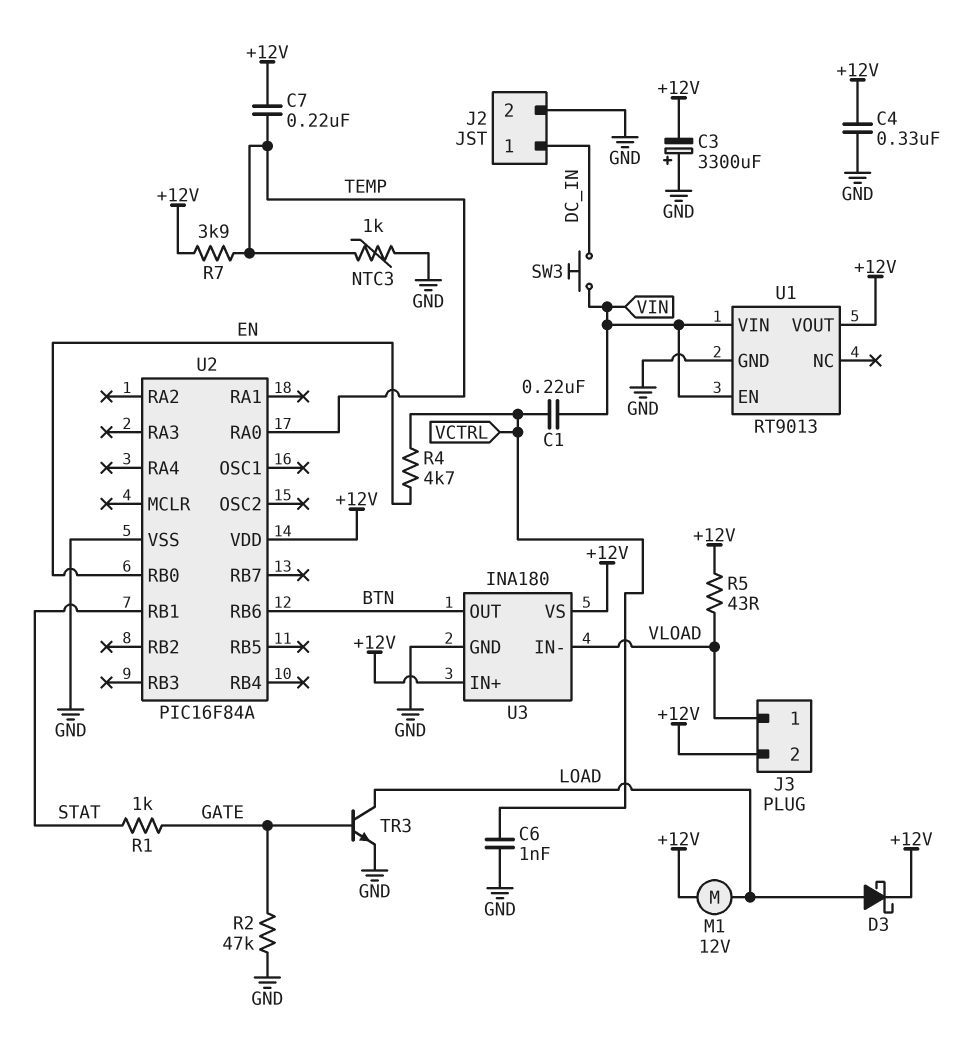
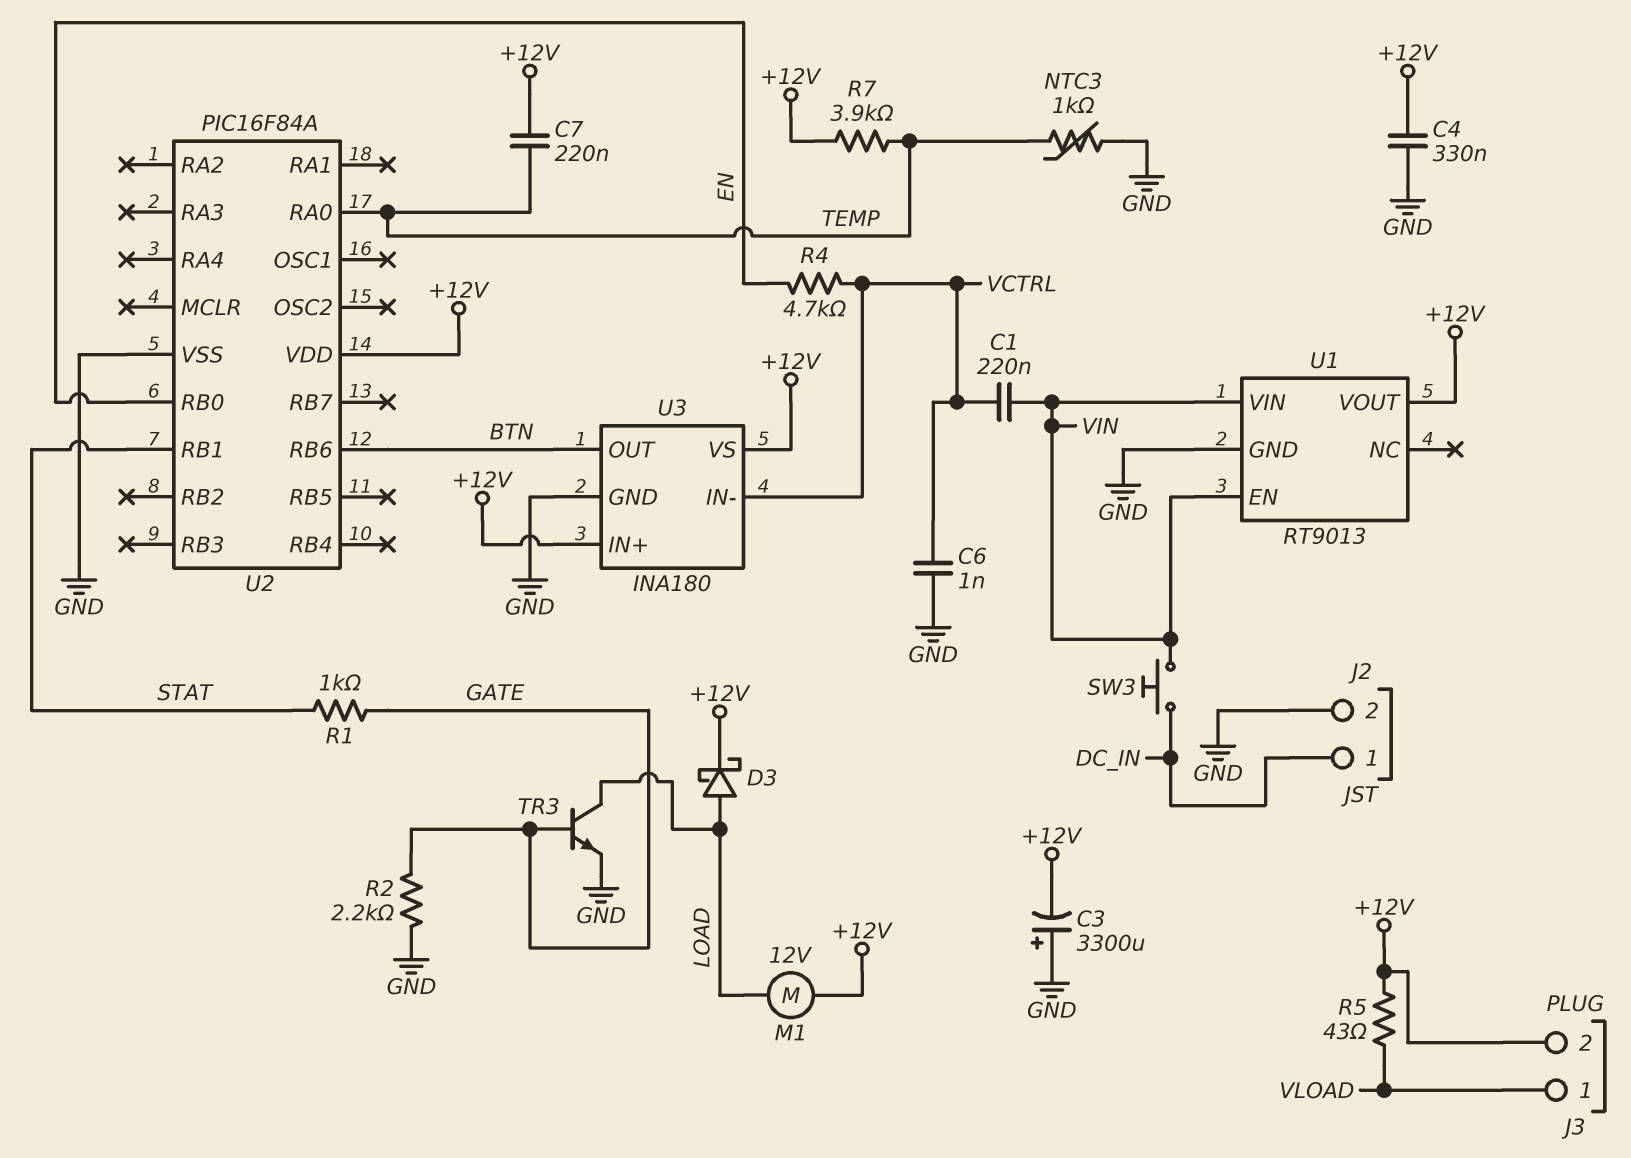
R2: 47k (GATE, GND) -> 2.2k (GATE, GND)
U3 pin IN-: VLOAD -> VCTRL

